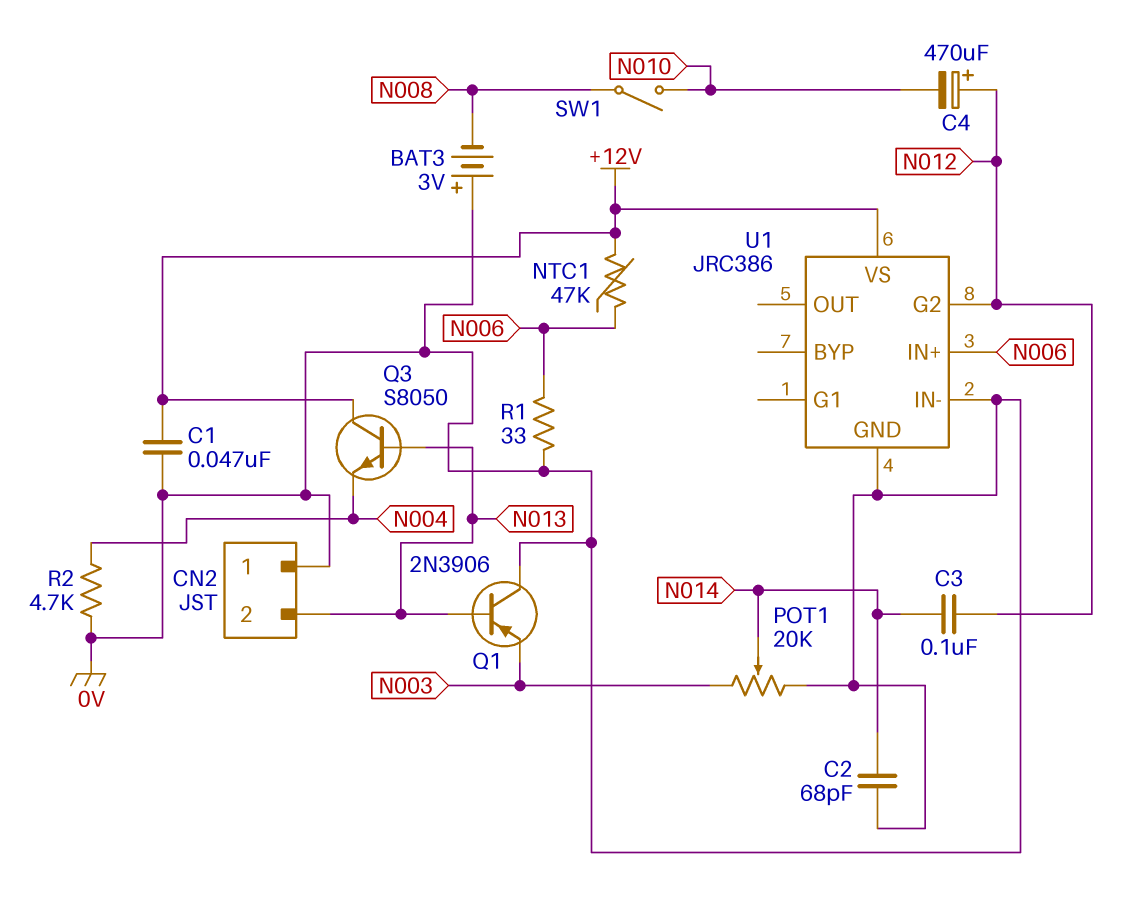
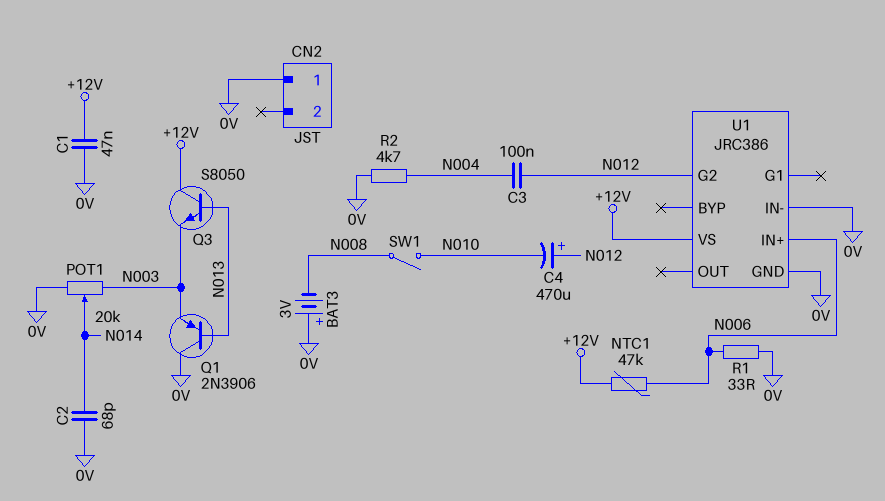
C3: 100nF (N012, N014) -> 100nF (N004, N012)
CN2 pin 2: N013 -> none
Q3: NPN S8050 (B N013, C +12V, E N004) -> NPN S8050 (B N013, C +12V, E N003)

